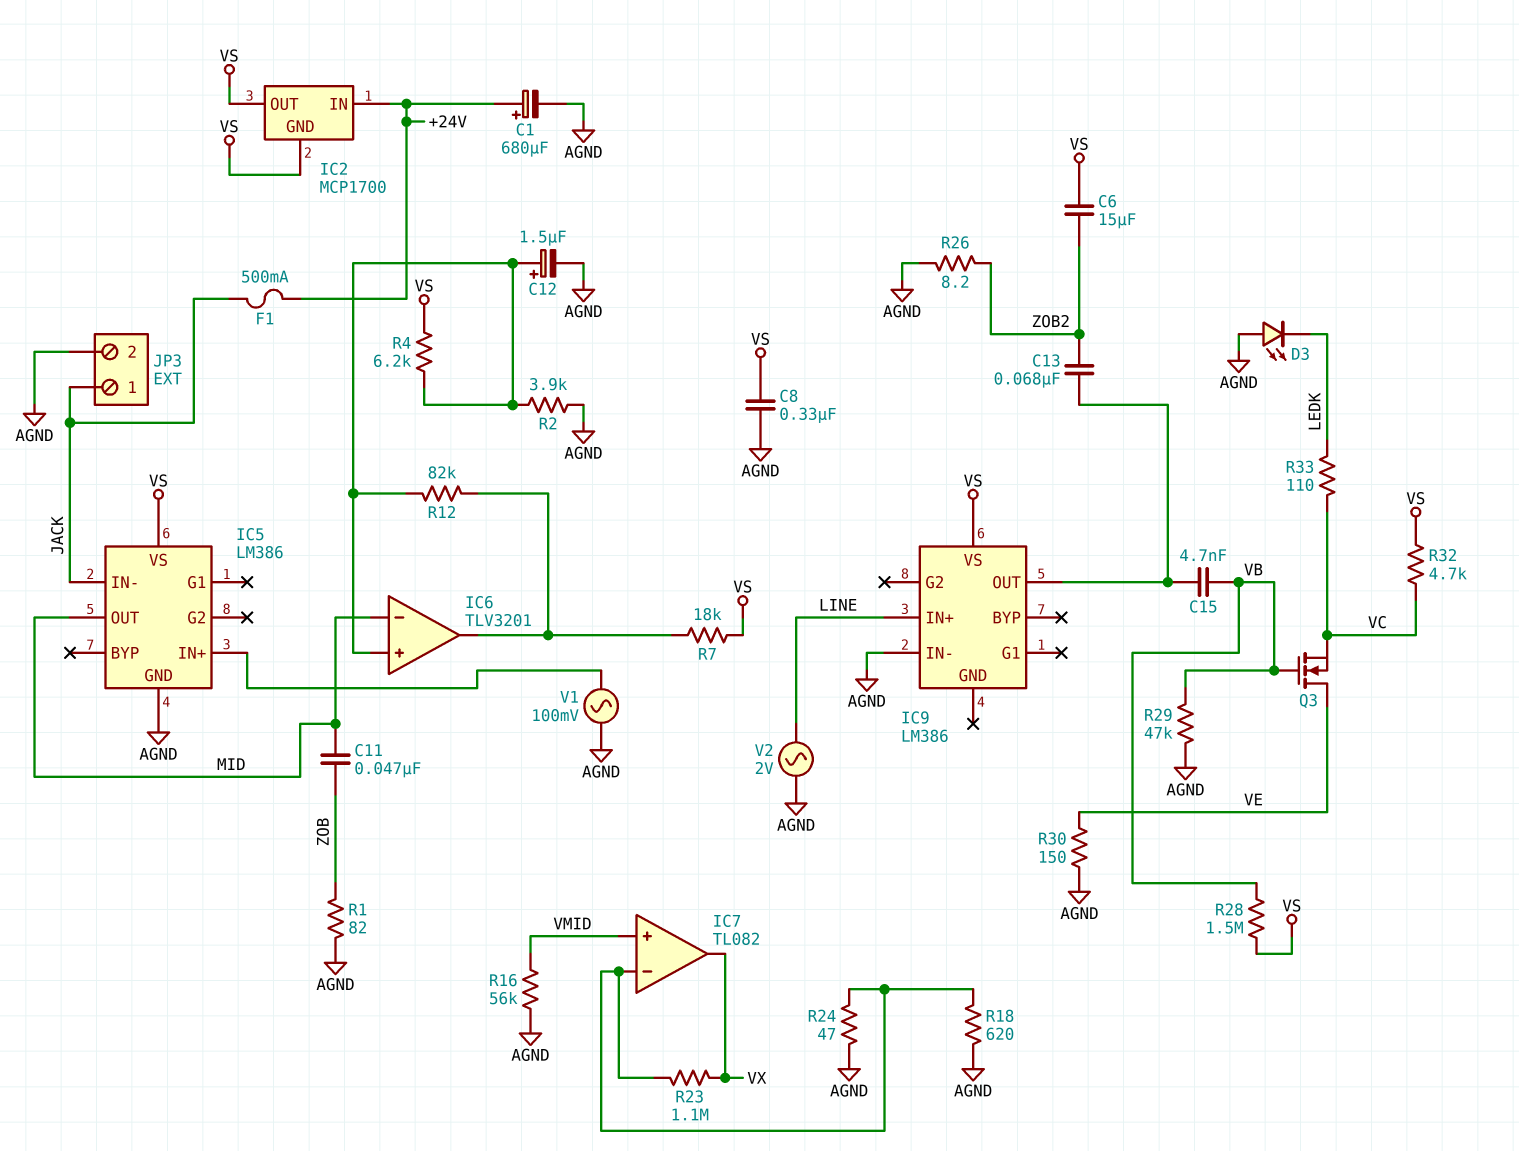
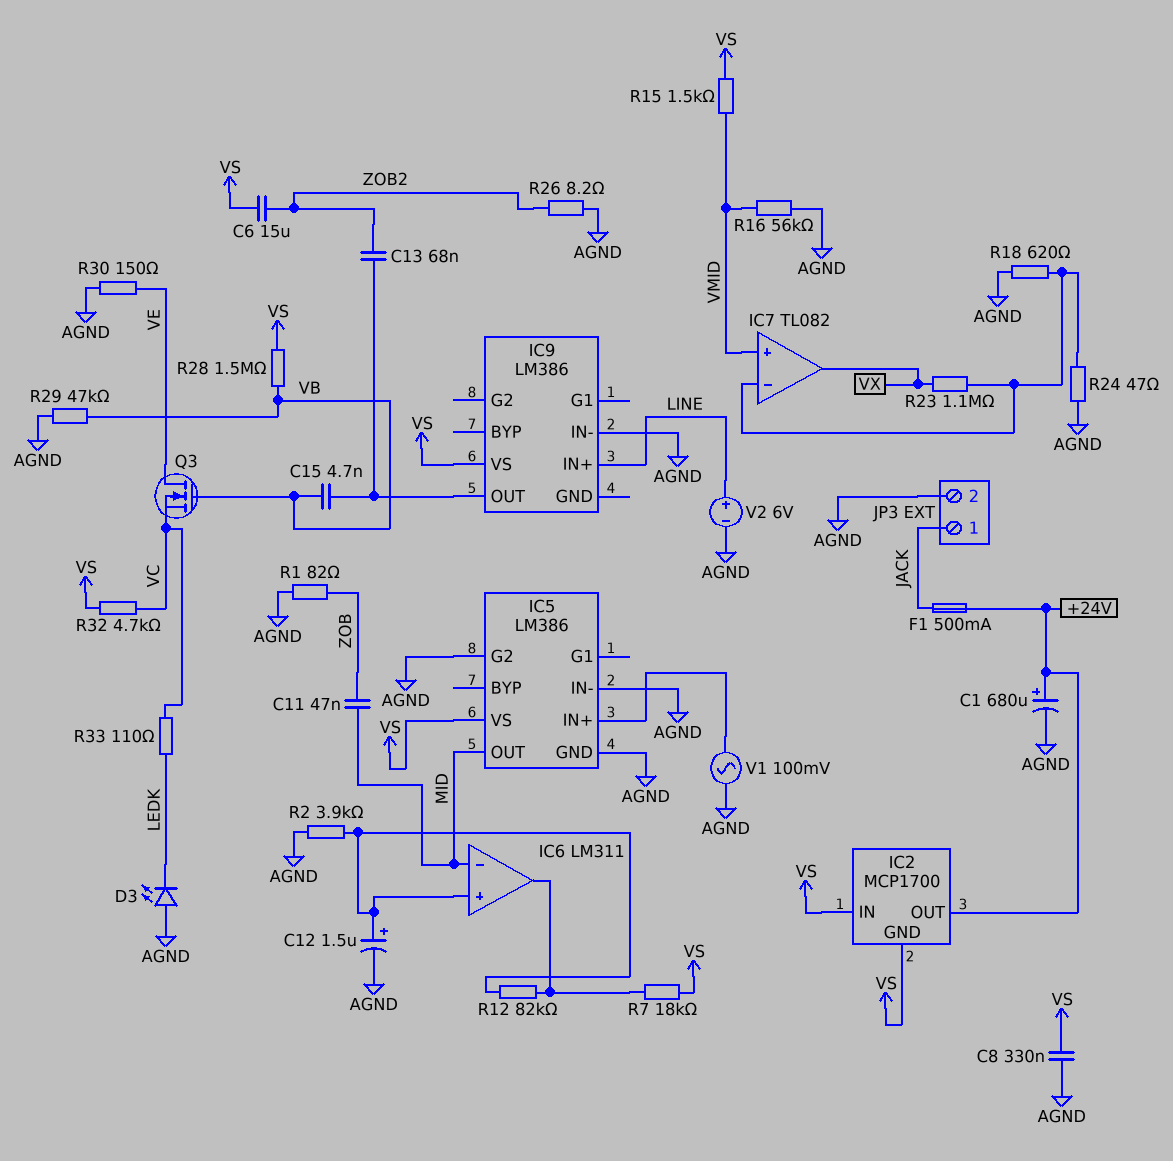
IC2 pin IN: +24V -> VS
IC2 pin OUT: VS -> +24V
IC5 pin G2: none -> AGND
IC5 pin IN-: JACK -> AGND
IC6: TLV3201 -> LM311
R4: 6.2k (IC6/in+, VS) -> none
R15: none -> 1.5k (VMID, VS)
V2: AC 2V (AGND, LINE) -> 6V (plus LINE, minus AGND)

